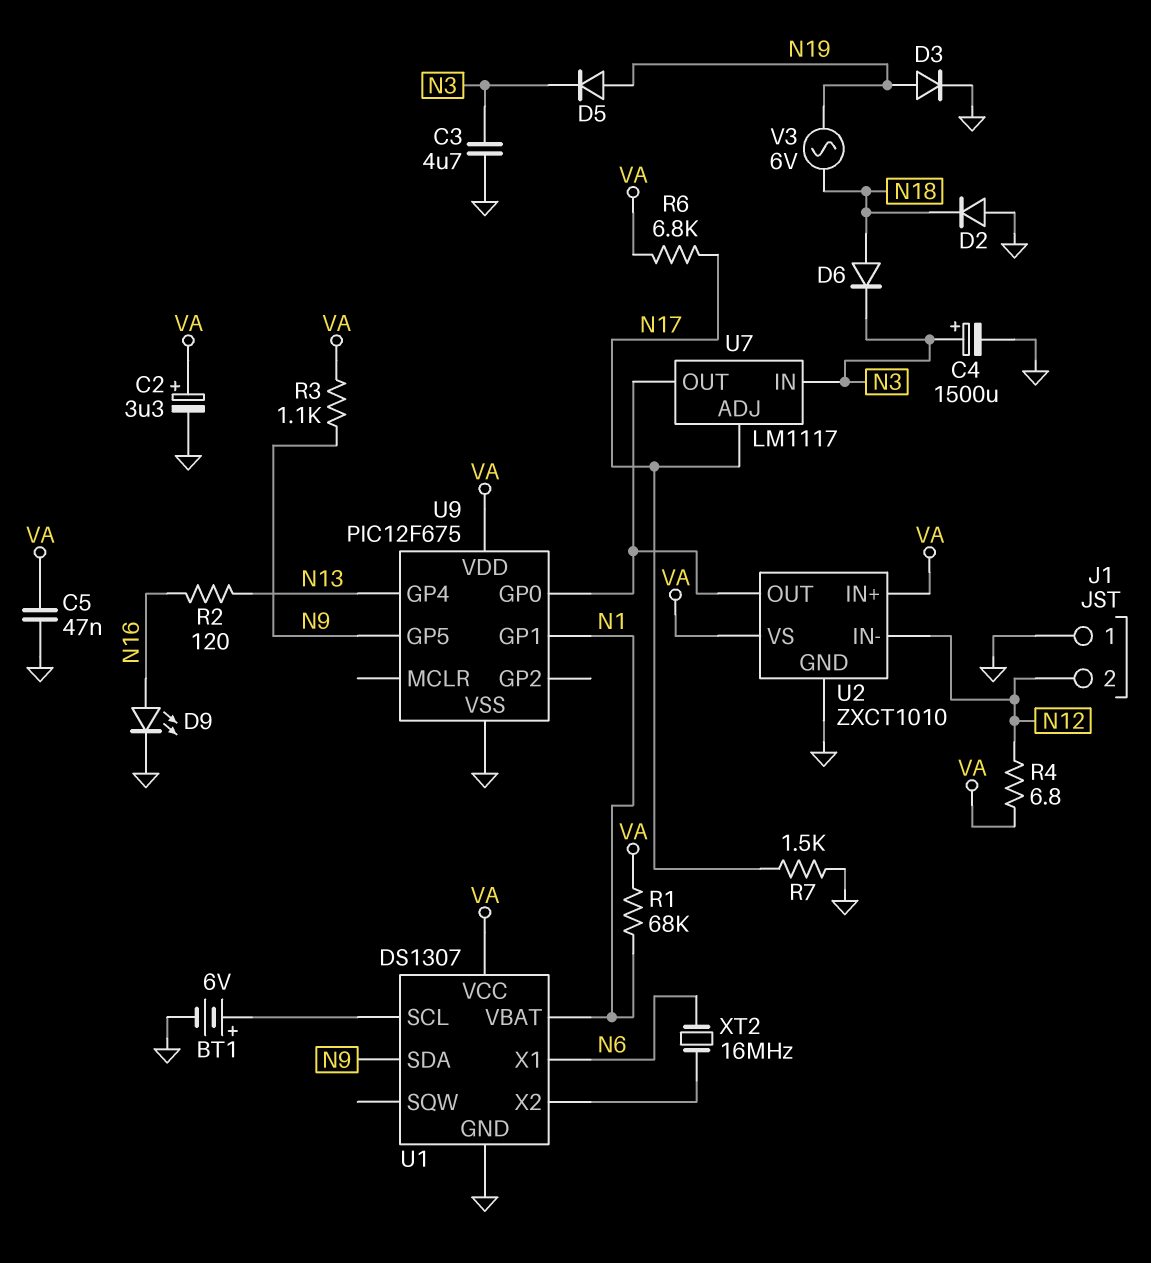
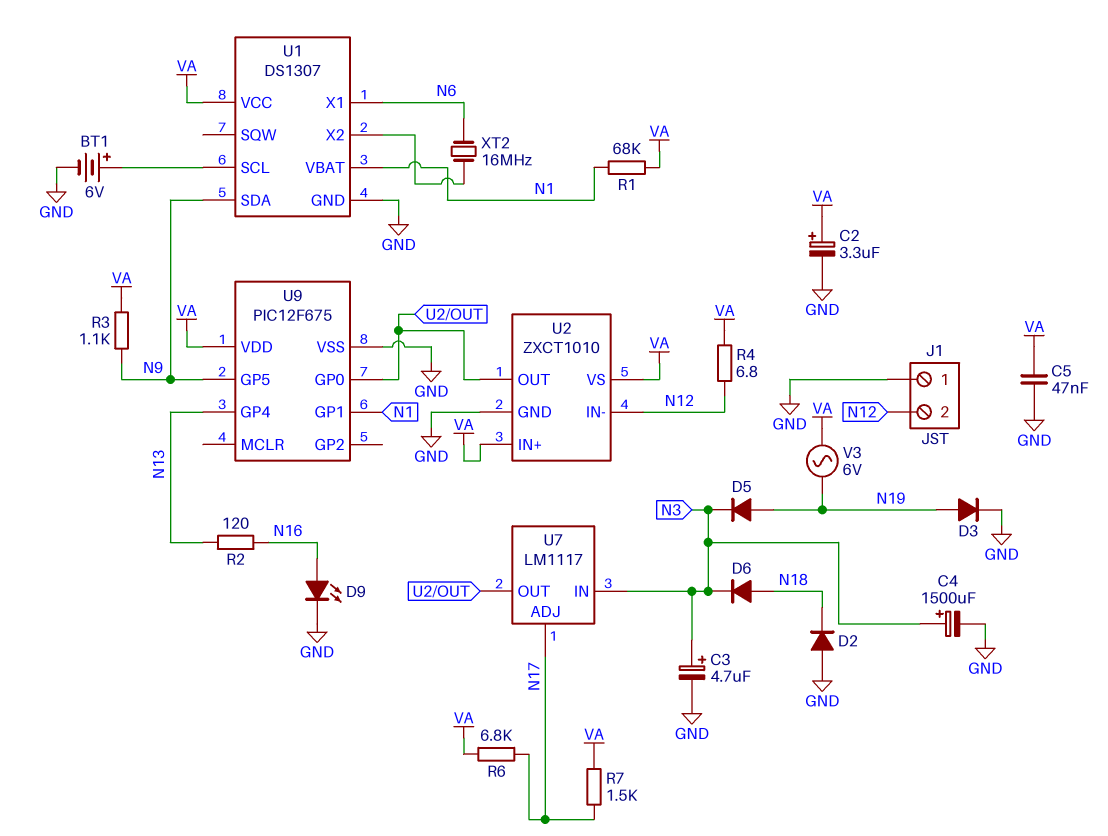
C3: 4.7uF (GND, N3) -> 4.7uF (plus N3, minus GND)
R7: 1.5k (GND, N17) -> 1.5k (N17, VA)
V3: AC 6V (N18, N19) -> AC 6V (N19, VA)

